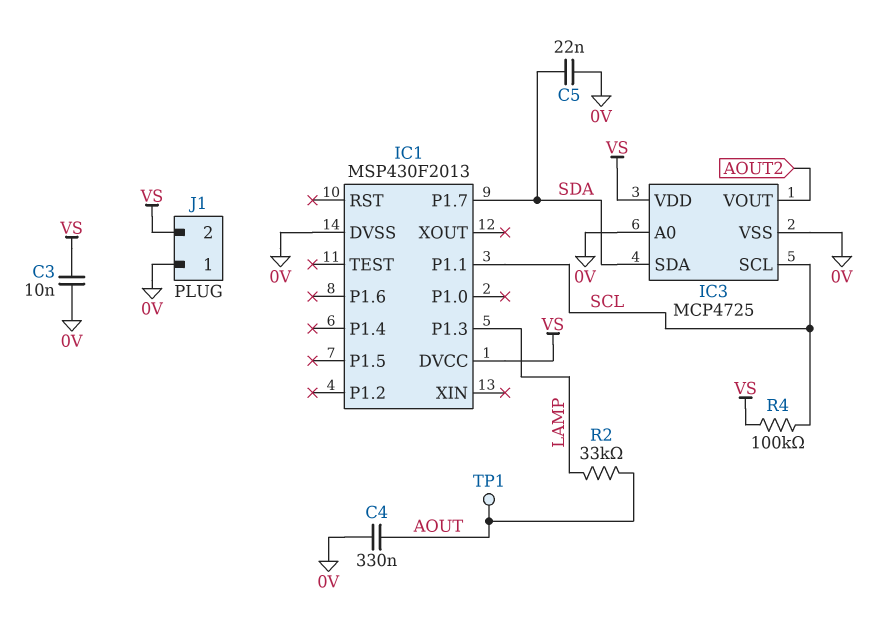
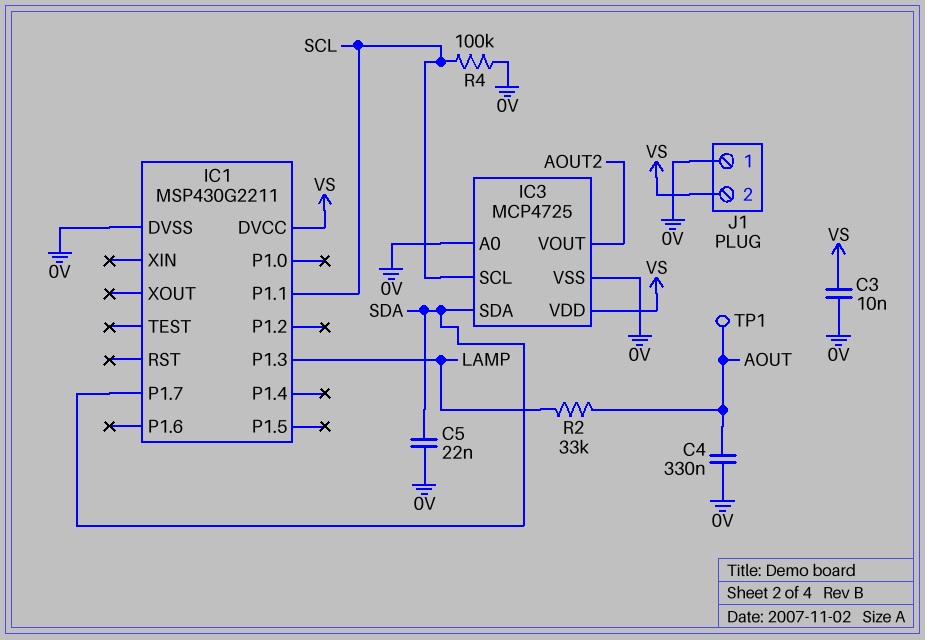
IC1: MSP430F2013 -> MSP430G2211
R4: 100k (SCL, VS) -> 100k (0V, SCL)

